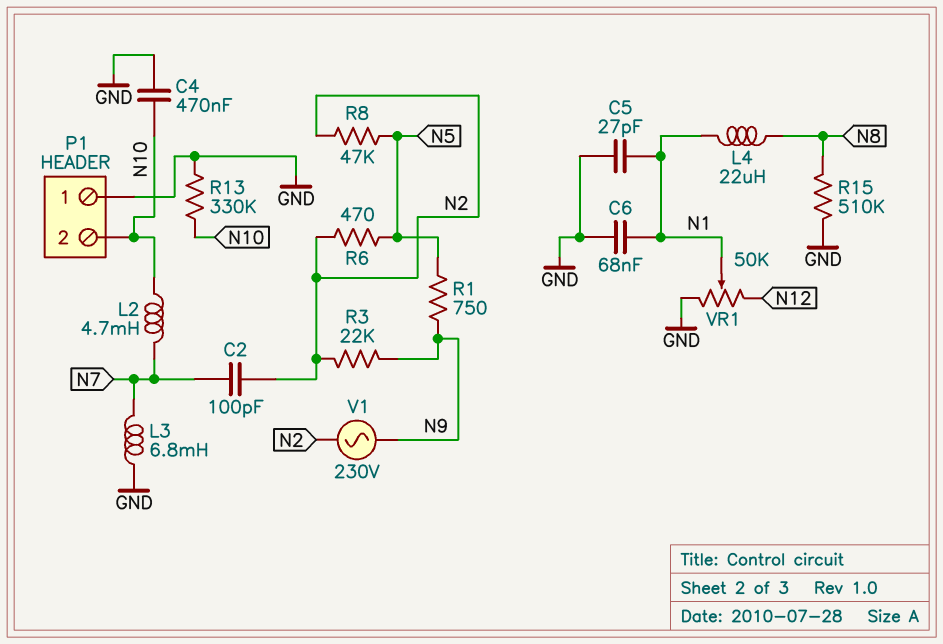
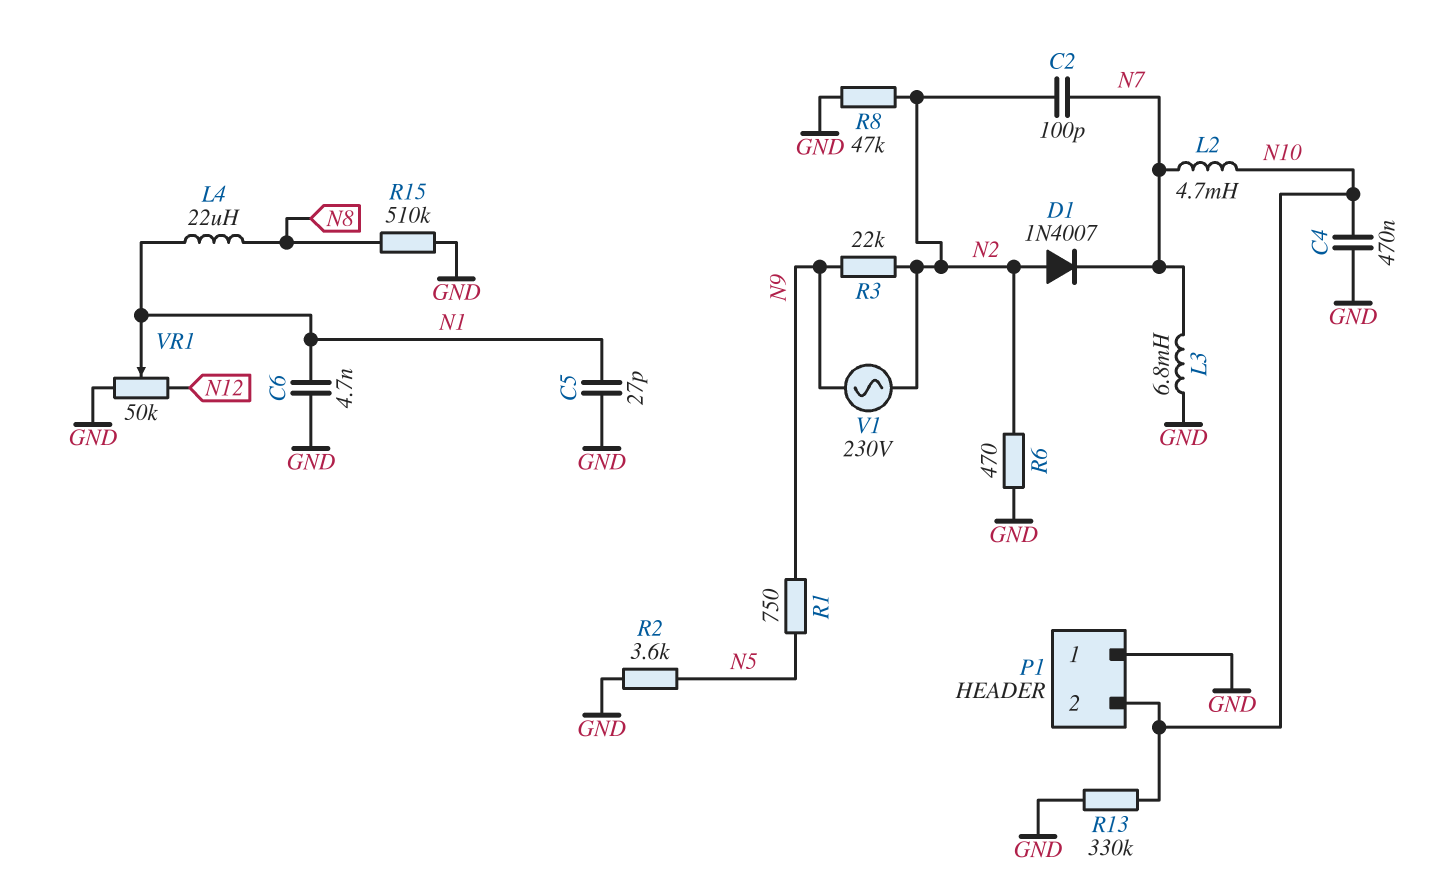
C6: 68nF (GND, N1) -> 4.7nF (GND, N1)
D1: none -> diode 1N4007 (A N2, K N7)
R2: none -> 3.6k (GND, N5)
R6: 470 (N2, N5) -> 470 (GND, N2)
R8: 47k (N2, N5) -> 47k (GND, N2)

